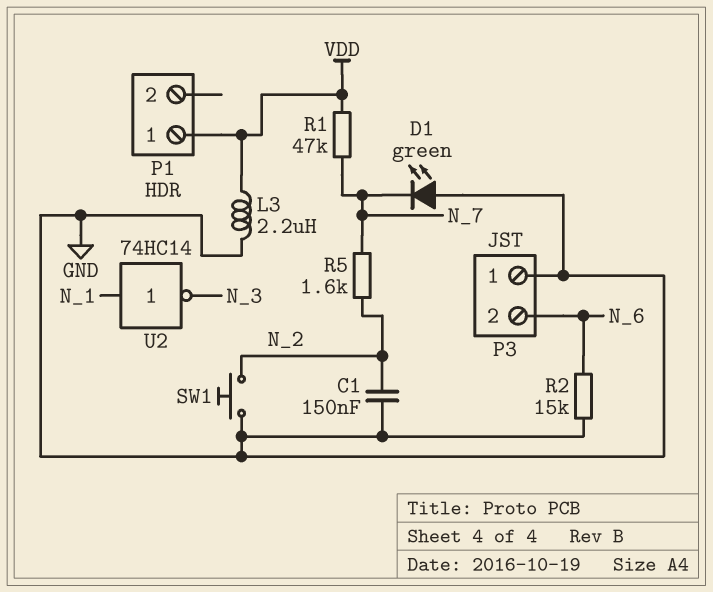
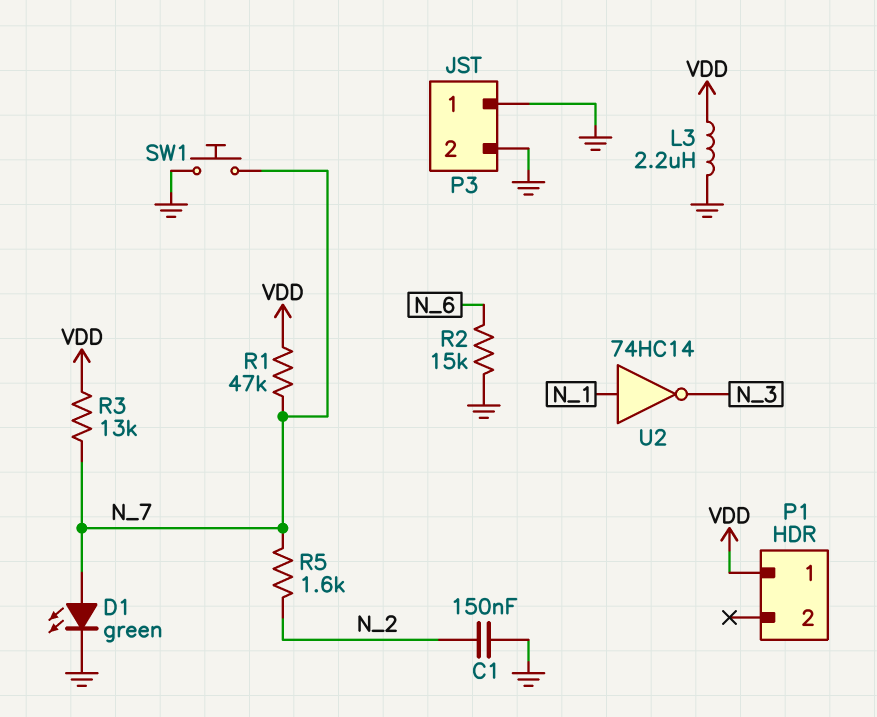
D1: LED green (A GND, K N_7) -> LED green (A N_7, K GND)
P3 pin 2: N_6 -> GND
R3: none -> 13k (N_7, VDD)
SW1: button (GND, N_2) -> button (GND, N_7)

